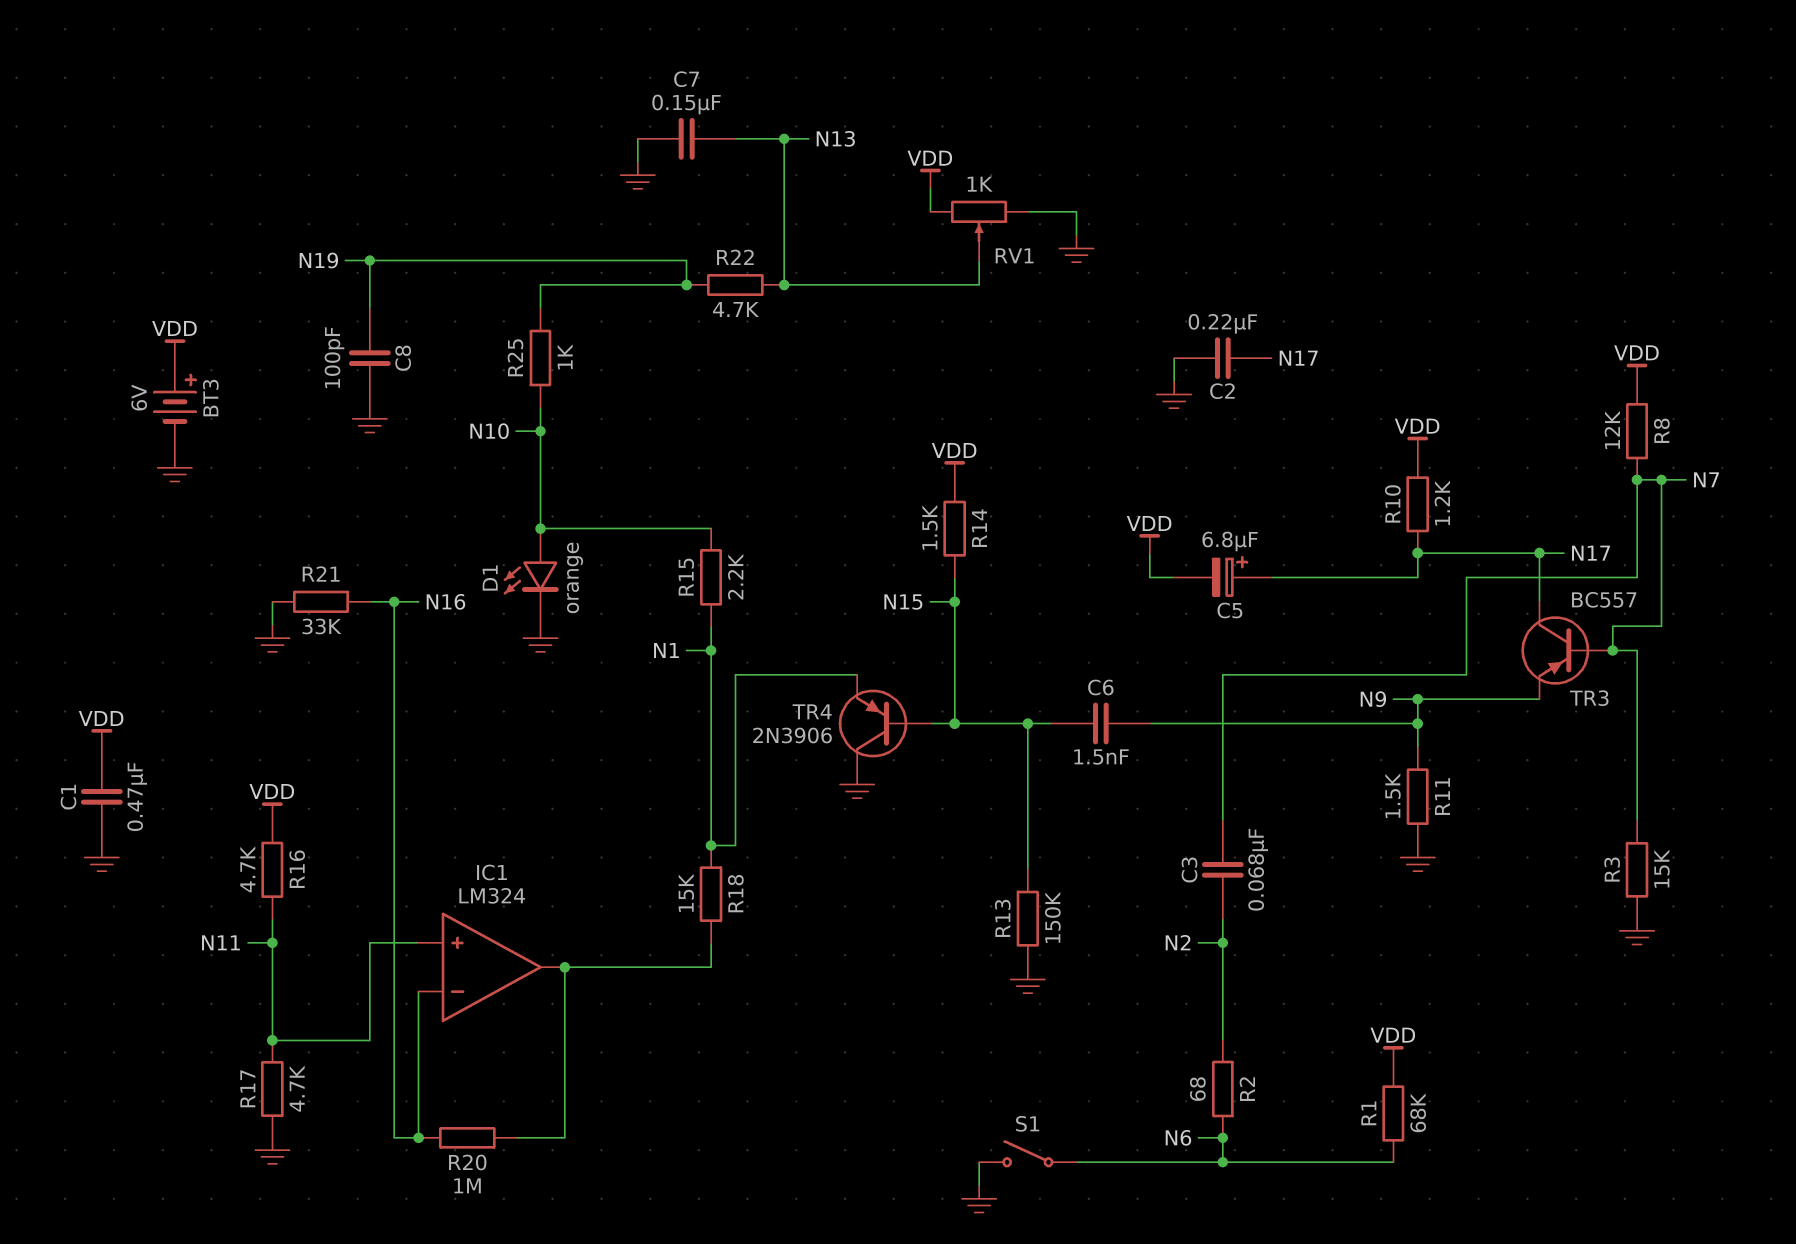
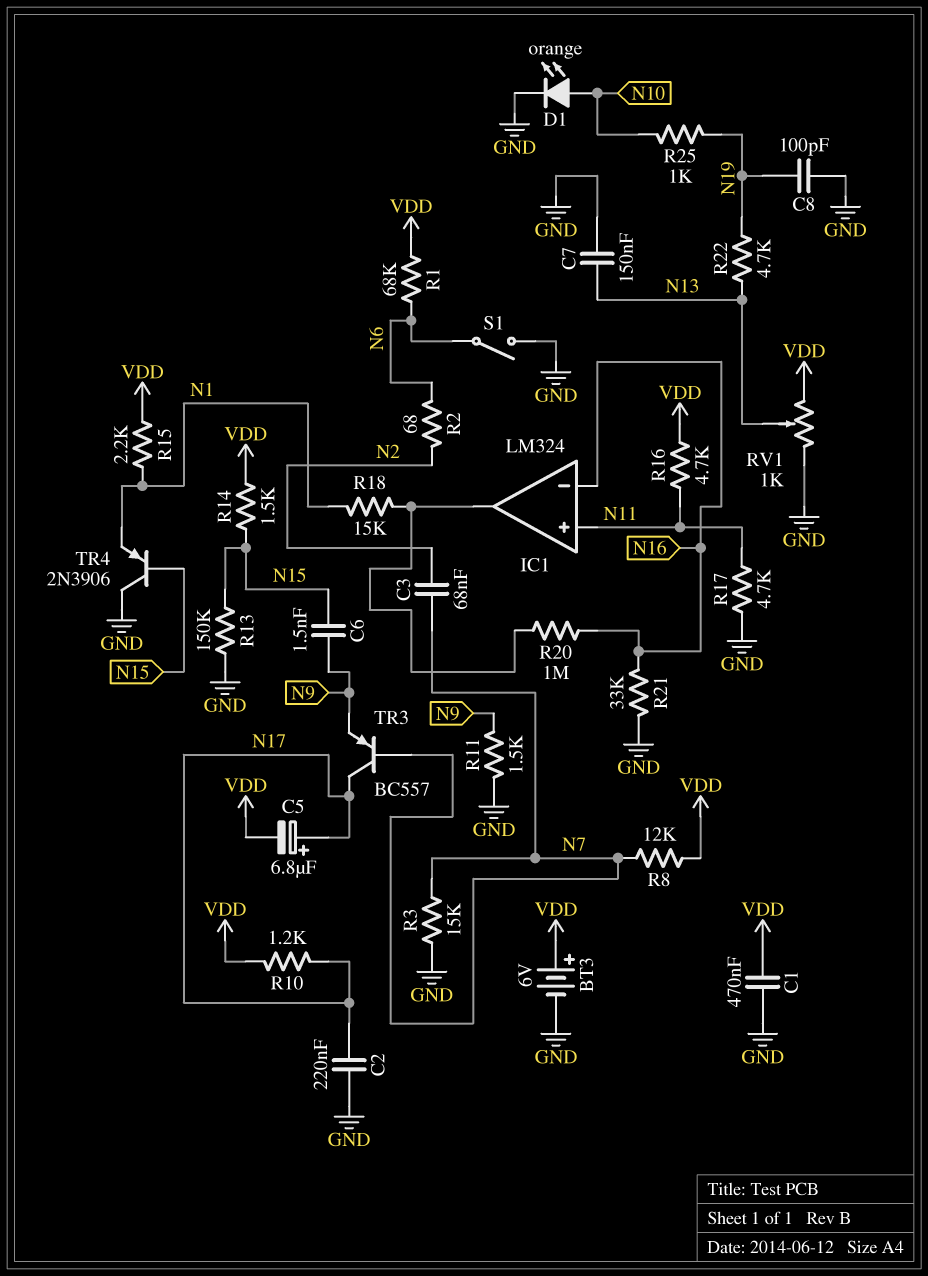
R15: 2.2k (N1, N10) -> 2.2k (N1, VDD)

